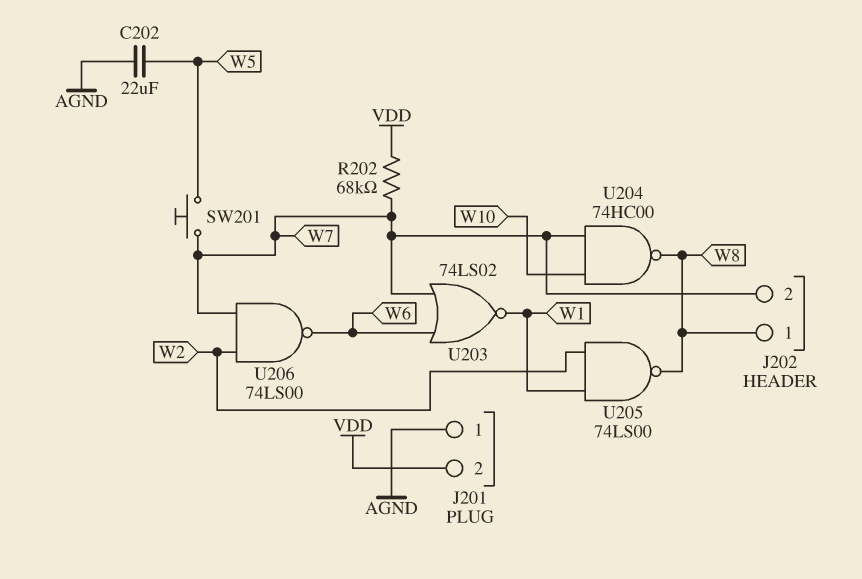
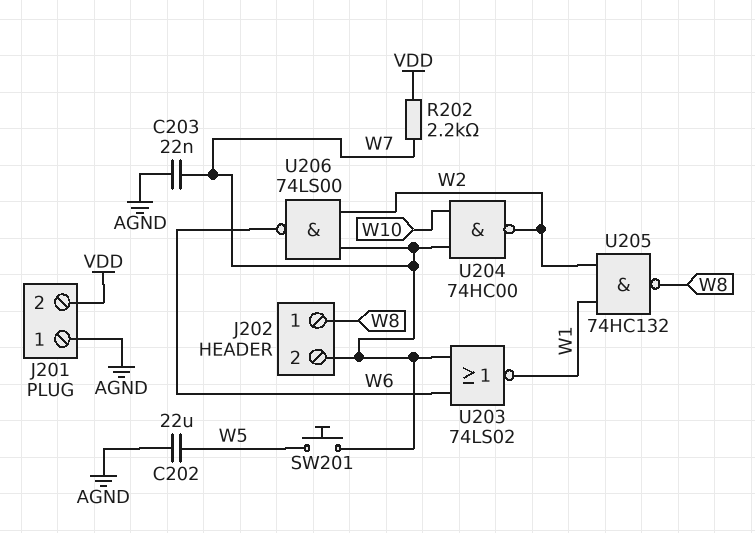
C203: none -> 22nF (AGND, W7)
R202: 68k (VDD, W7) -> 2.2k (VDD, W7)
U204: NAND 74HC00 (in W7, in W10, out W8) -> NAND 74HC00 (in W7, in W10, out W2)
U205: NAND 74LS00 (in W1, in W2, out W8) -> NAND 74HC132 (in W1, in W2, out W8)

